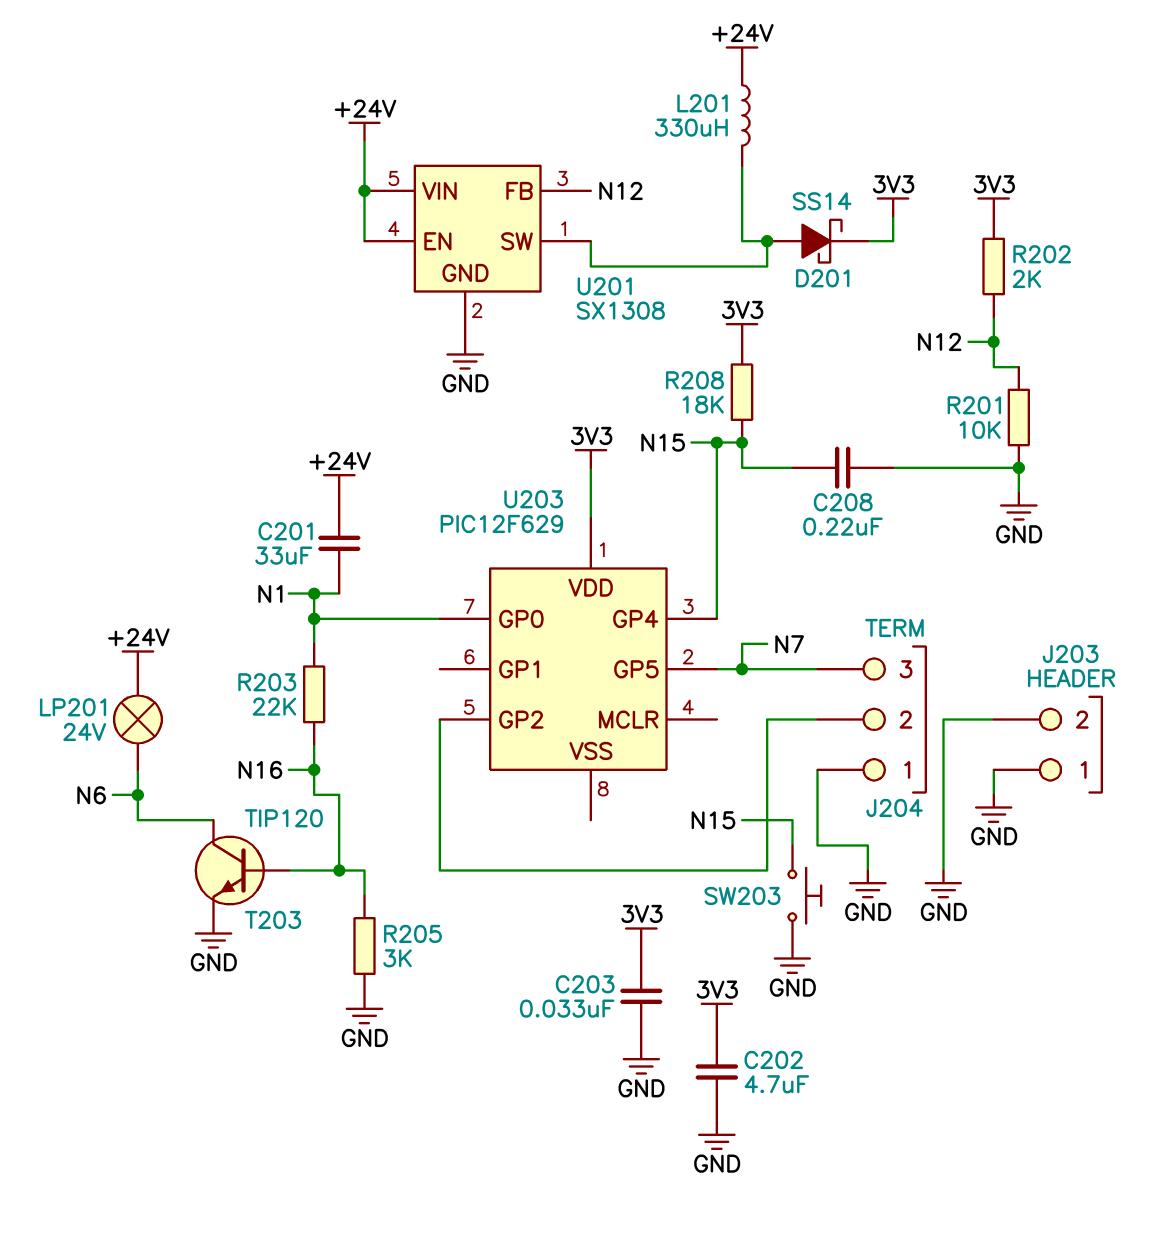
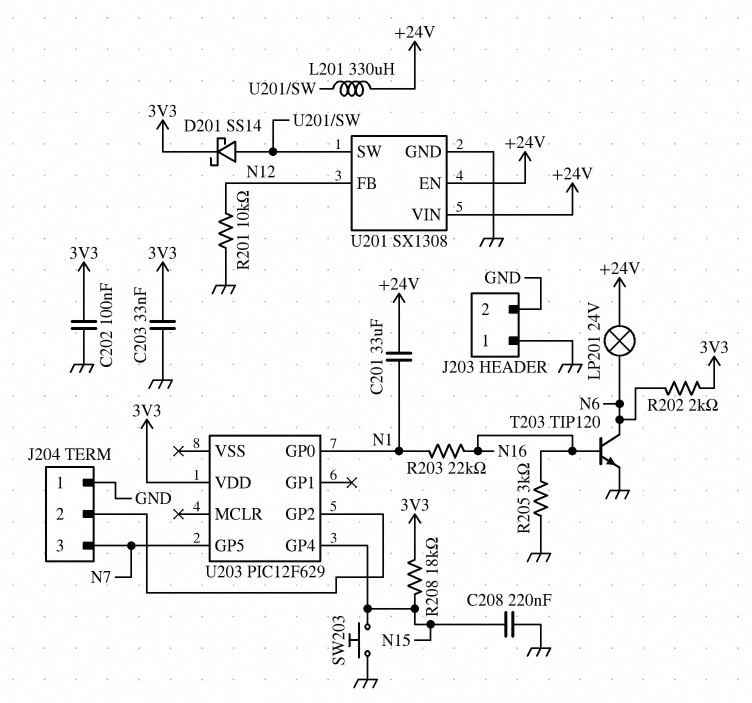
C202: 4.7uF (3V3, GND) -> 100nF (3V3, GND)
R202: 2k (3V3, N12) -> 2k (3V3, N6)

